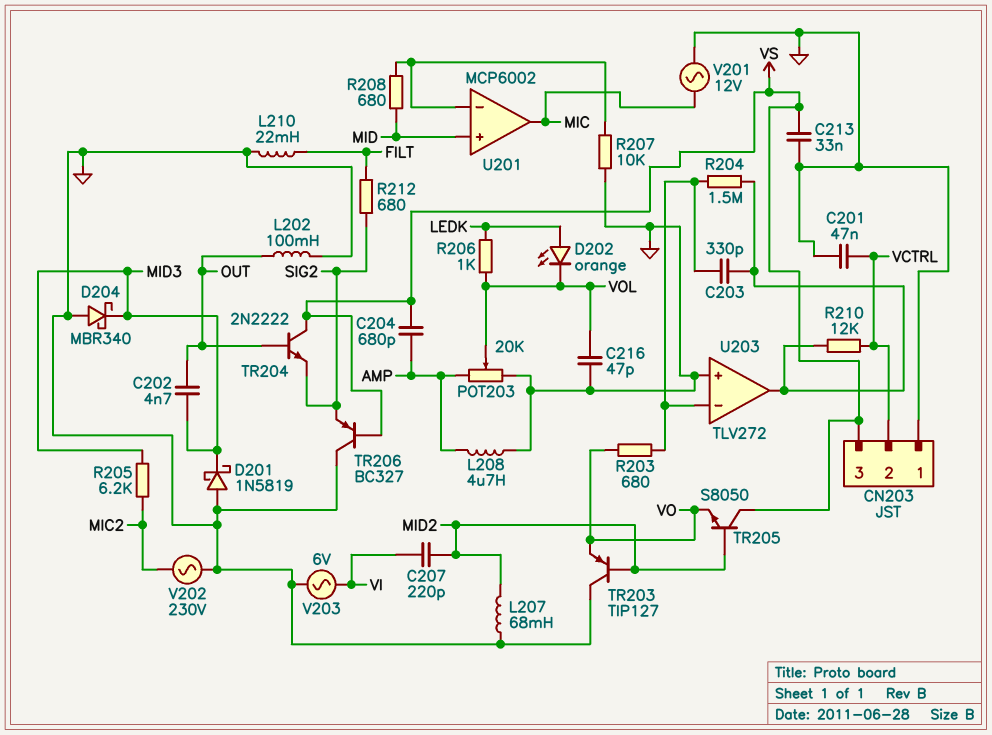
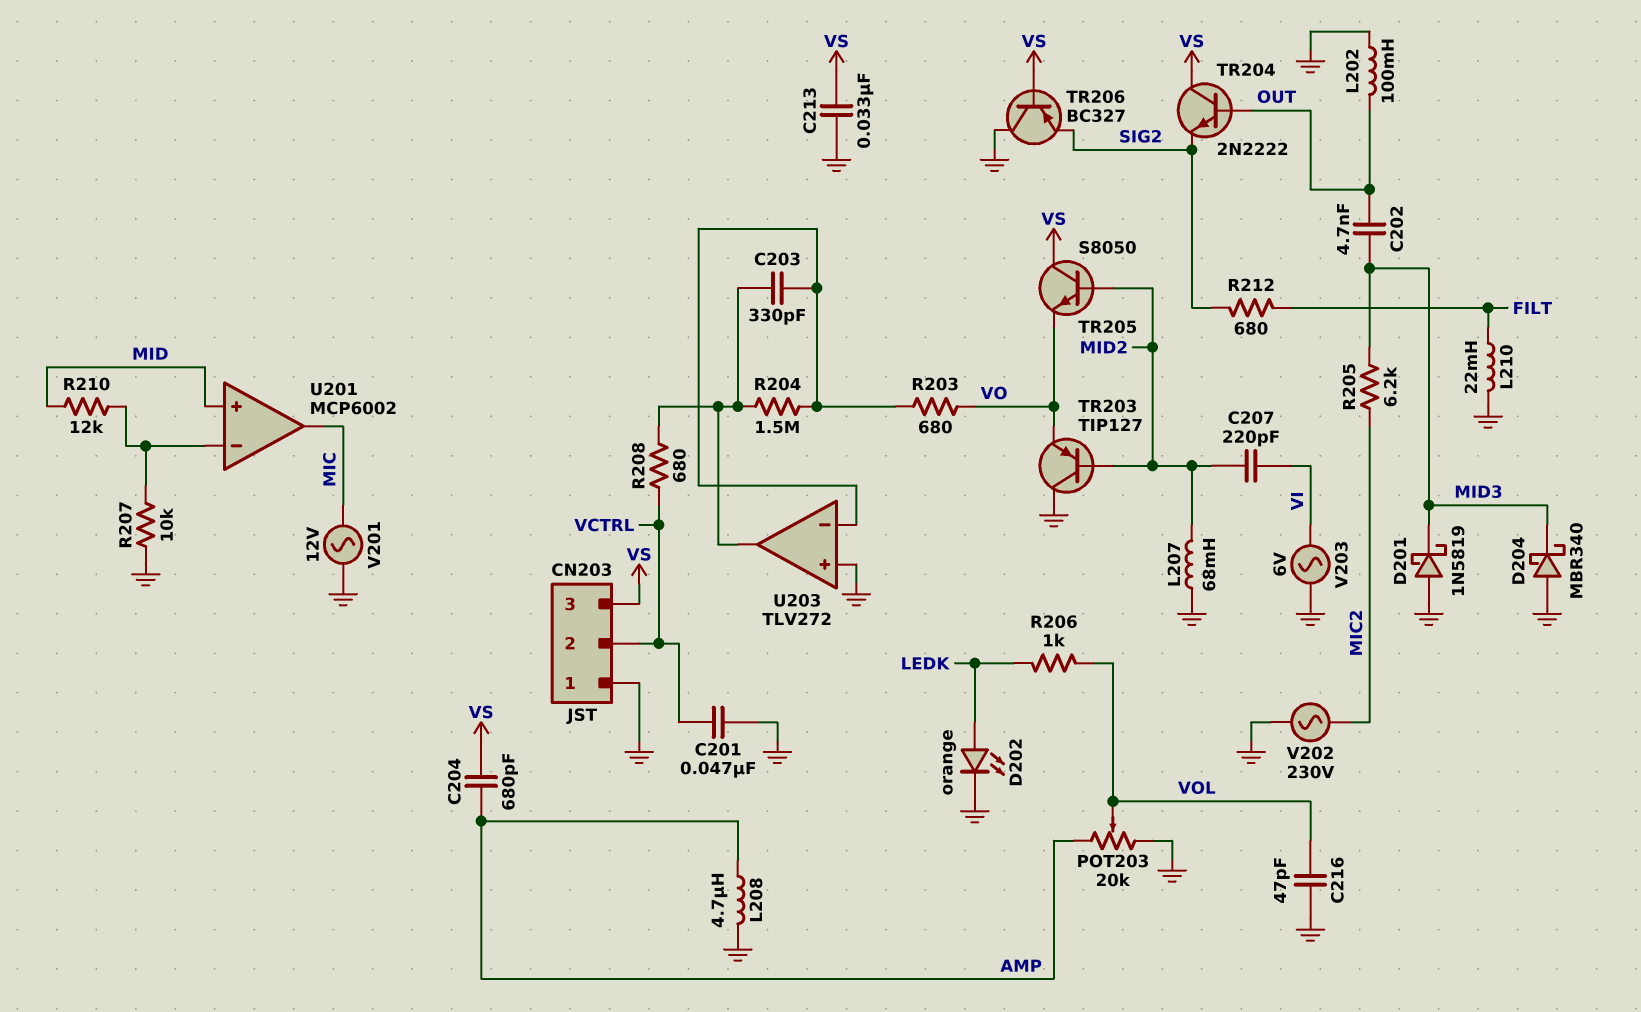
D202: LED orange (A LEDK, K VOL) -> LED orange (A LEDK, K GND)
R208: 680 (MID, U201/in-) -> 680 (U203/out, VCTRL)
R210: 12k (U203/out, VCTRL) -> 12k (MID, U201/in-)

